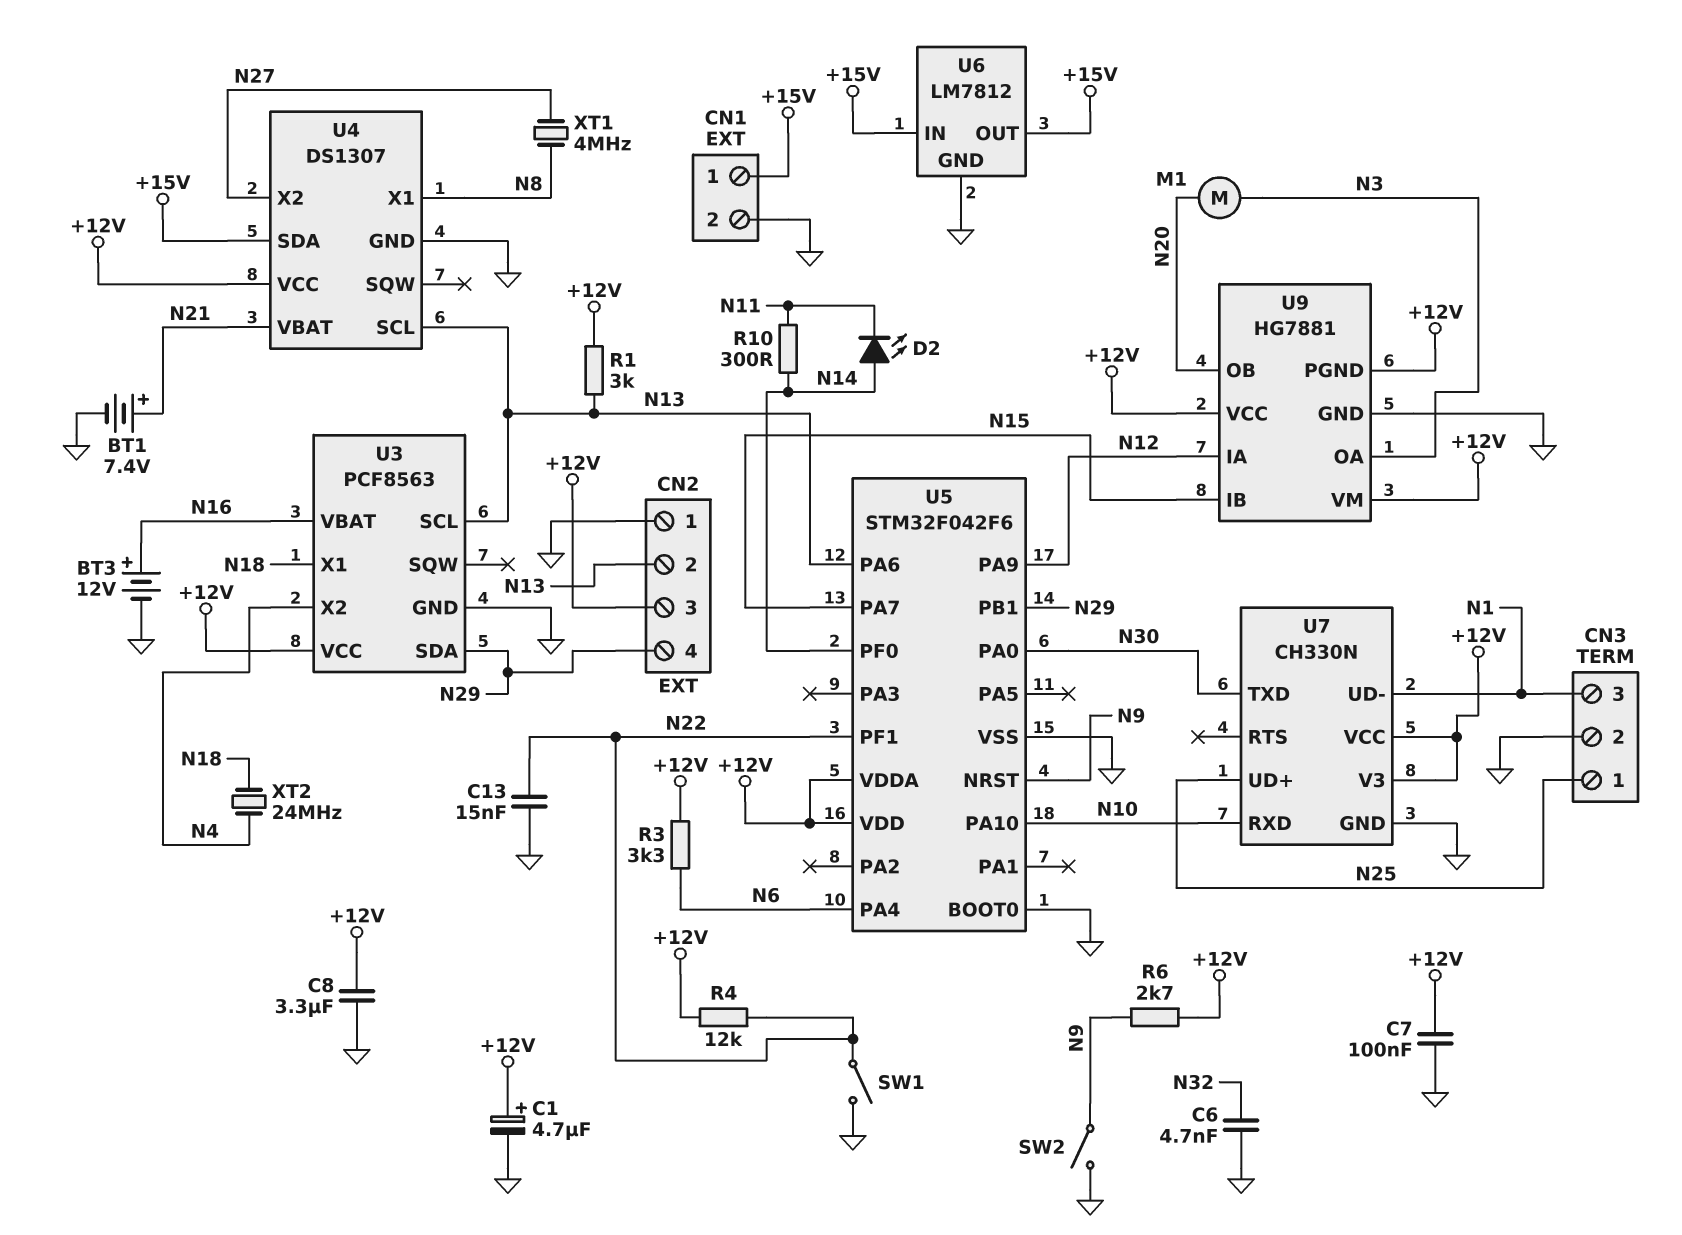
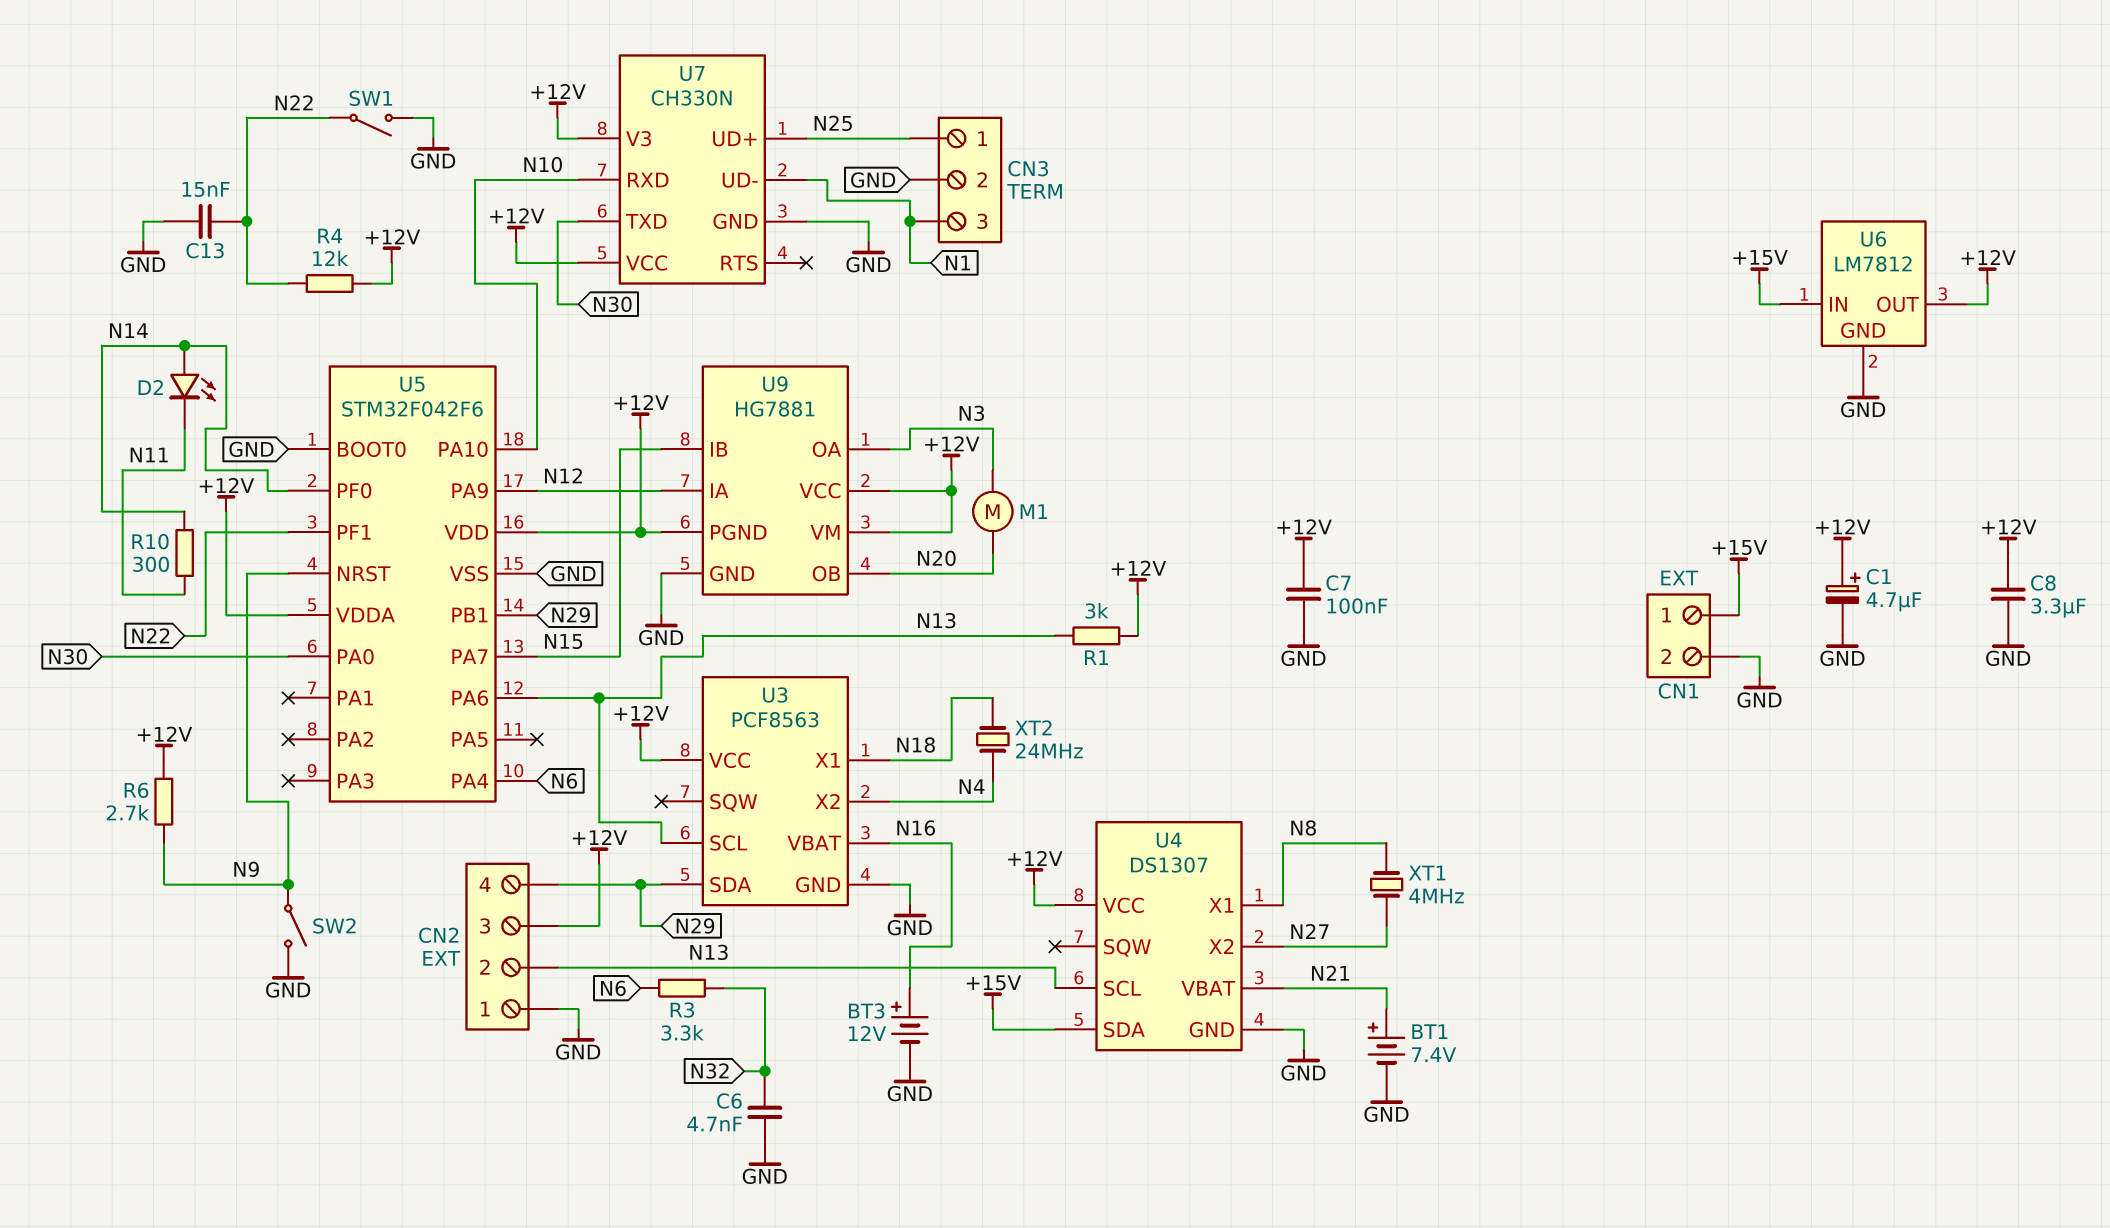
R3: 3.3k (+12V, N6) -> 3.3k (N6, N32)
U6 pin OUT: +15V -> +12V

